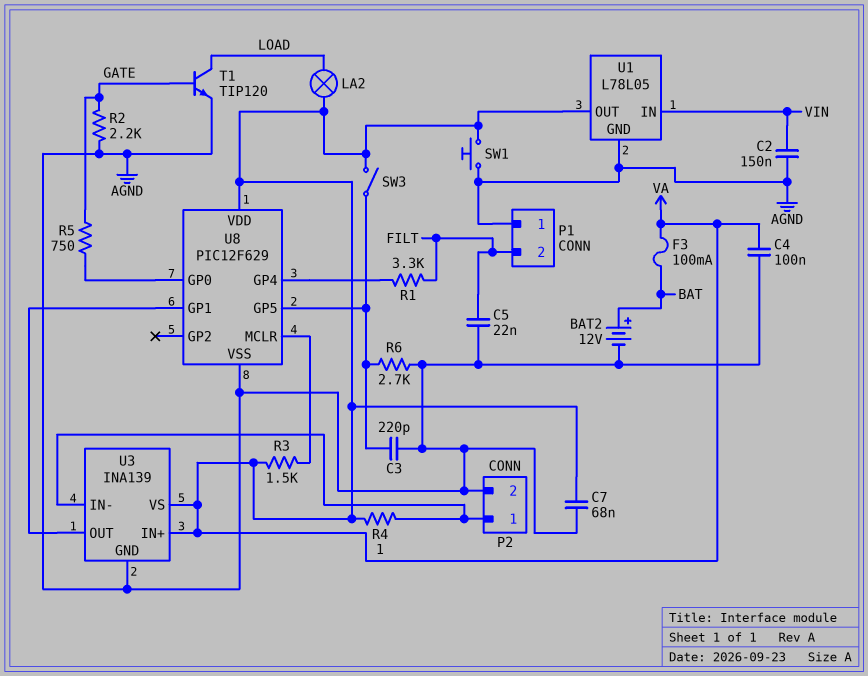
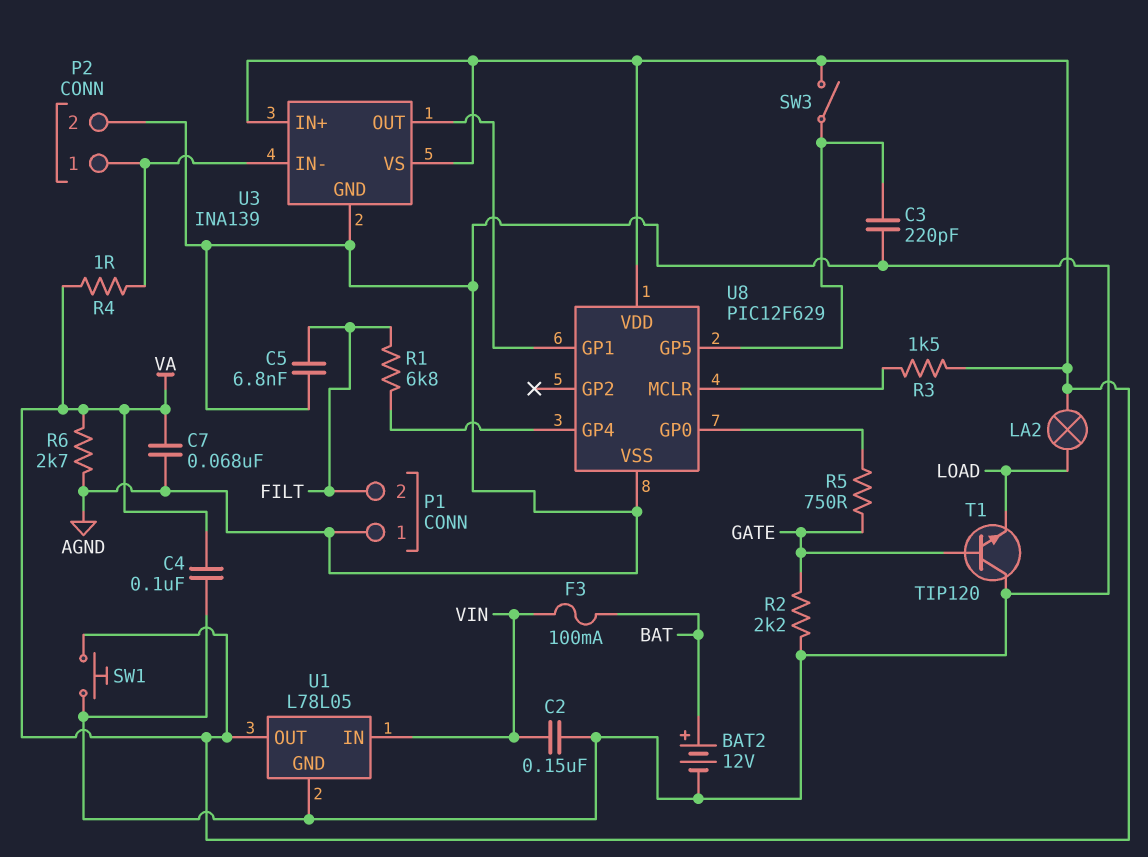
C5: 22nF (AGND, FILT) -> 6.8nF (AGND, FILT)
F3: 100mA (BAT, VA) -> 100mA (BAT, VIN)
R1: 3.3k (FILT, U8/GP4) -> 6.8k (FILT, U8/GP4)
R6: 2.7k (AGND, U8/GP5) -> 2.7k (AGND, VA)
T1: NPN TIP120 (B GATE, C LOAD, E AGND) -> NPN TIP120 (B GATE, C AGND, E LOAD)

